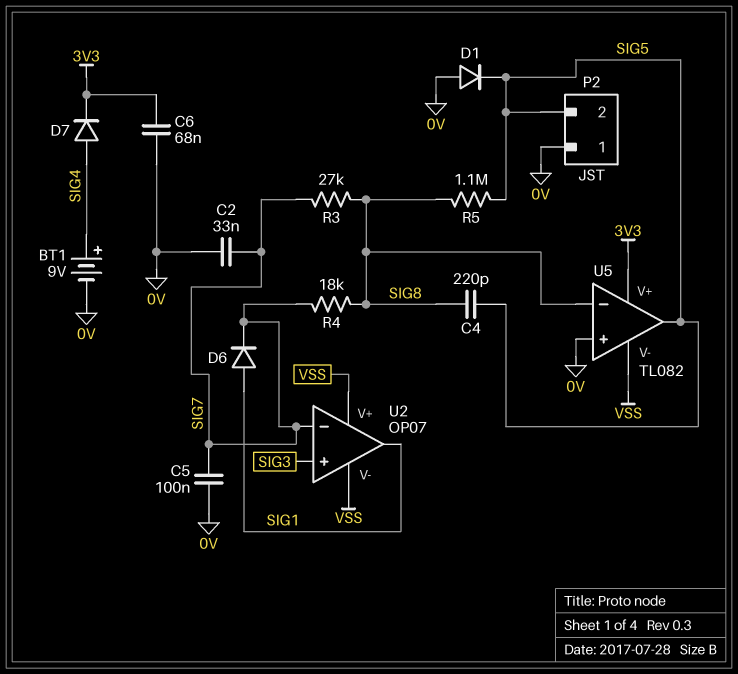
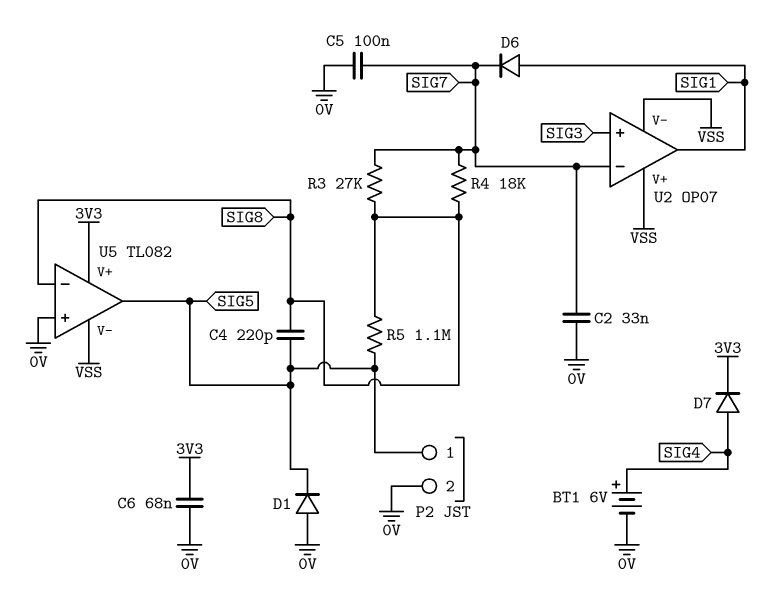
BT1: 9V (plus SIG4, minus 0V) -> 6V (plus SIG4, minus 0V)
P2 pin 1: 0V -> SIG5
P2 pin 2: SIG5 -> 0V

